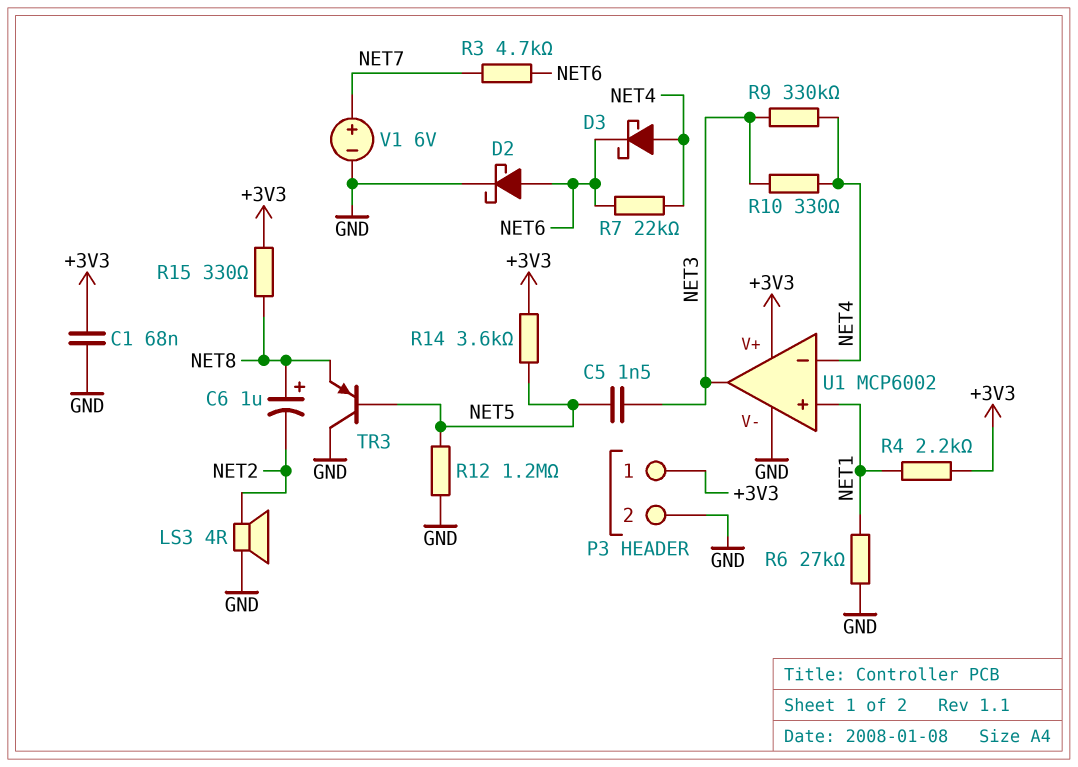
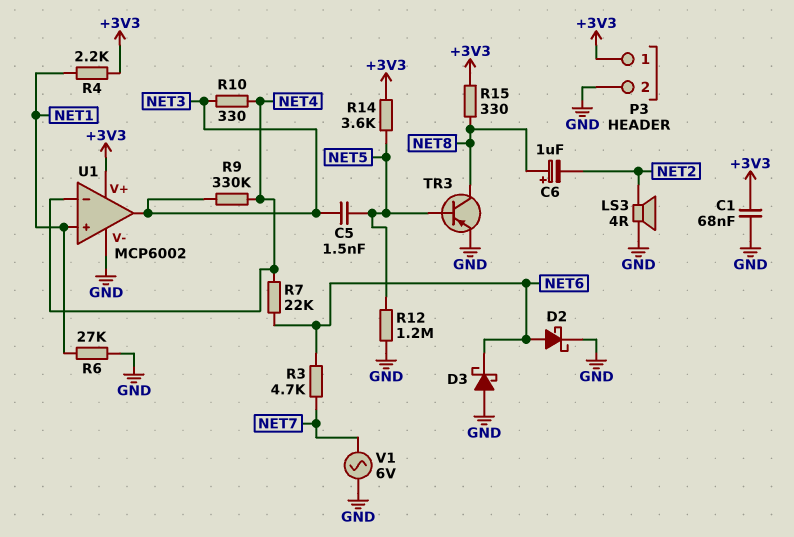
D3: schottky (A NET4, K NET6) -> schottky (A GND, K NET6)
TR3: PNP (B NET5, C GND, E NET8) -> PNP (B NET5, C NET8, E GND)
V1: 6V (plus NET7, minus GND) -> AC 6V (GND, NET7)

